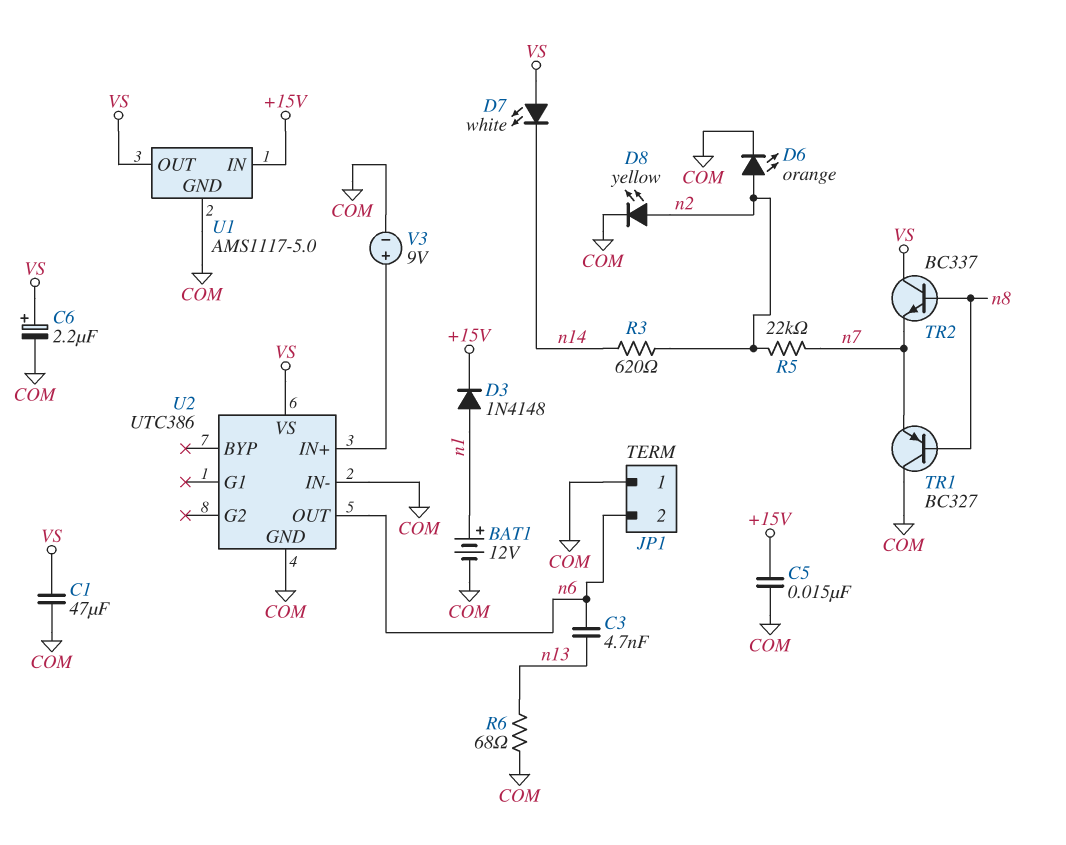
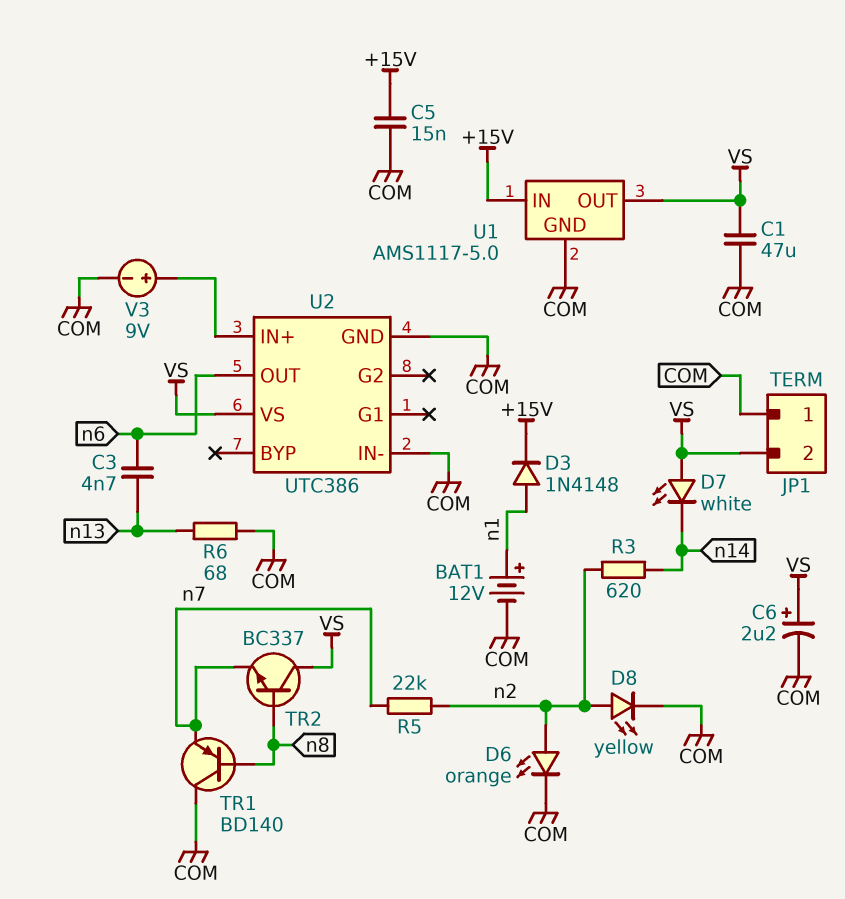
JP1 pin 2: n6 -> VS
TR1: PNP BC327 (B n8, C COM, E n7) -> PNP BD140 (B n8, C COM, E n7)

